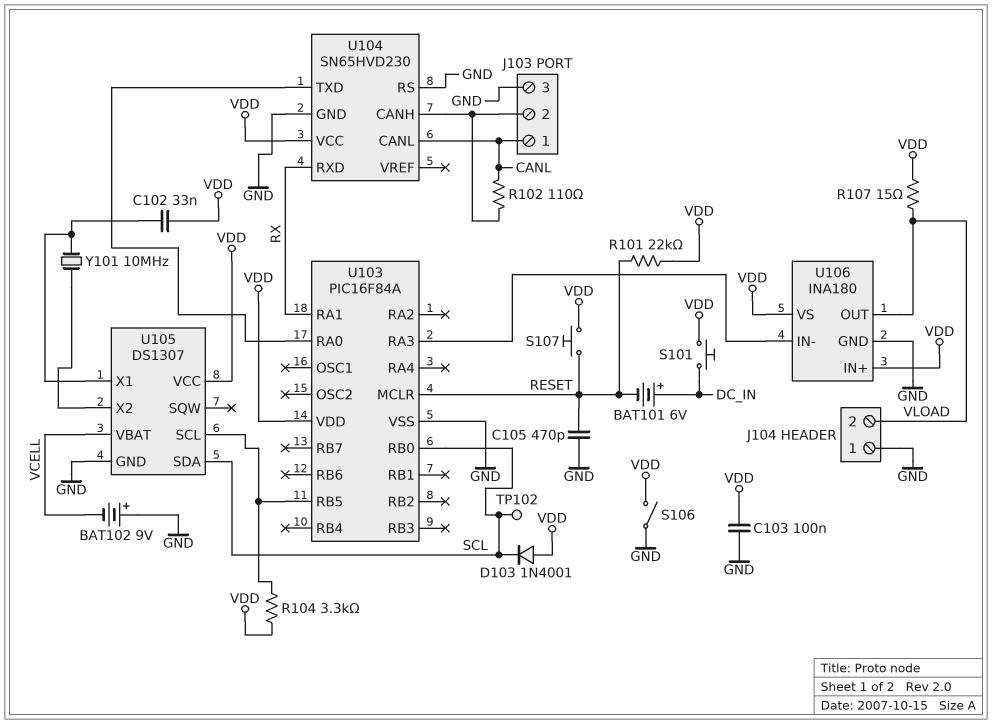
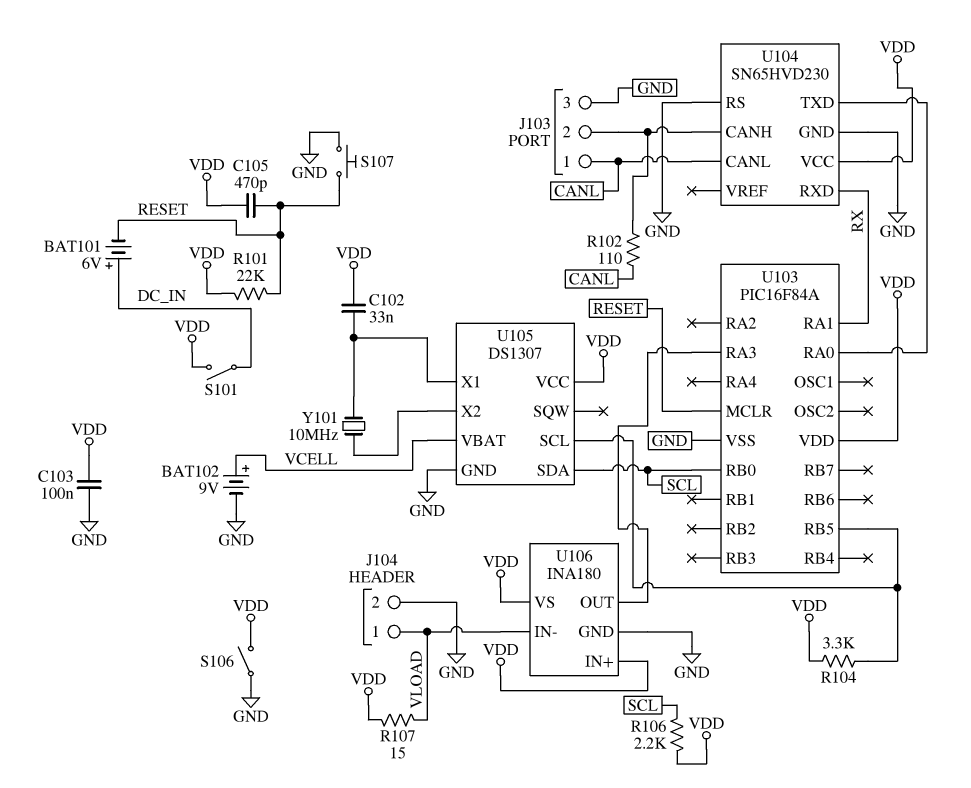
BAT102: 9V (plus GND, minus VCELL) -> 9V (plus VCELL, minus GND)
C105: 470pF (GND, RESET) -> 470pF (RESET, VDD)
D103: diode 1N4001 (A VDD, K SCL) -> none
J104 pin 1: GND -> VLOAD
J104 pin 2: VLOAD -> GND
R106: none -> 2.2k (SCL, VDD)
S101: button (DC_IN, VDD) -> switch (DC_IN, VDD)
S107: button (RESET, VDD) -> button (GND, RESET)
TP102: test point (SCL) -> none
U106 pin IN-: U103/RA3 -> VLOAD
U106 pin OUT: VLOAD -> U103/RA3

